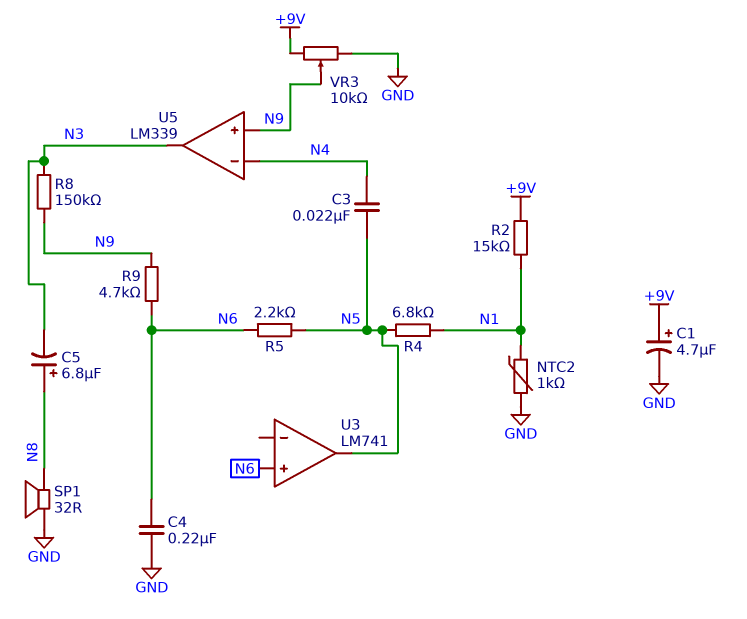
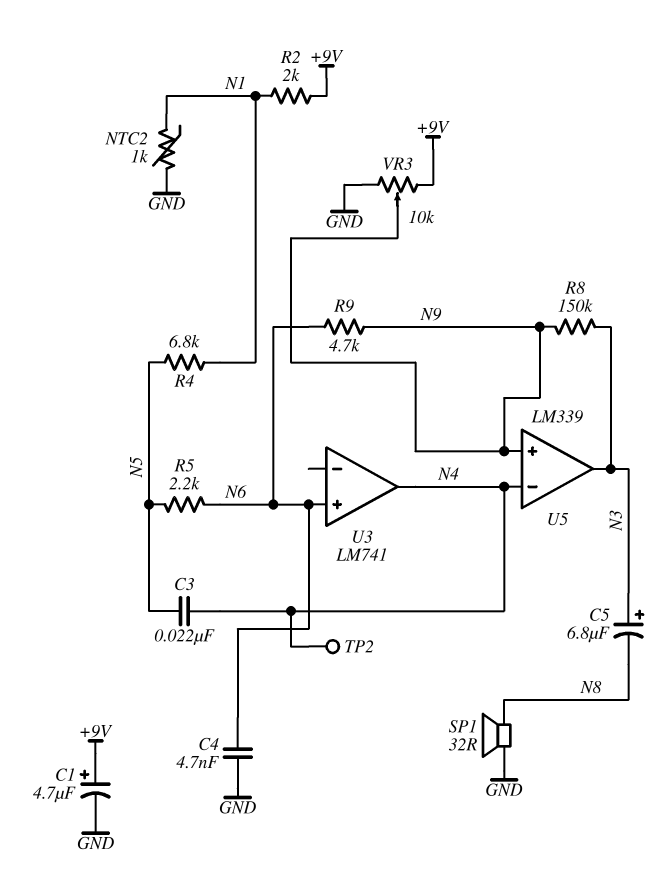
C4: 220nF (GND, N6) -> 4.7nF (GND, N6)
C5: 6.8uF (plus N8, minus N3) -> 6.8uF (plus N3, minus N8)
R2: 15k (+9V, N1) -> 2k (+9V, N1)
TP2: none -> test point (N4)
U3 pin out: N5 -> N4

